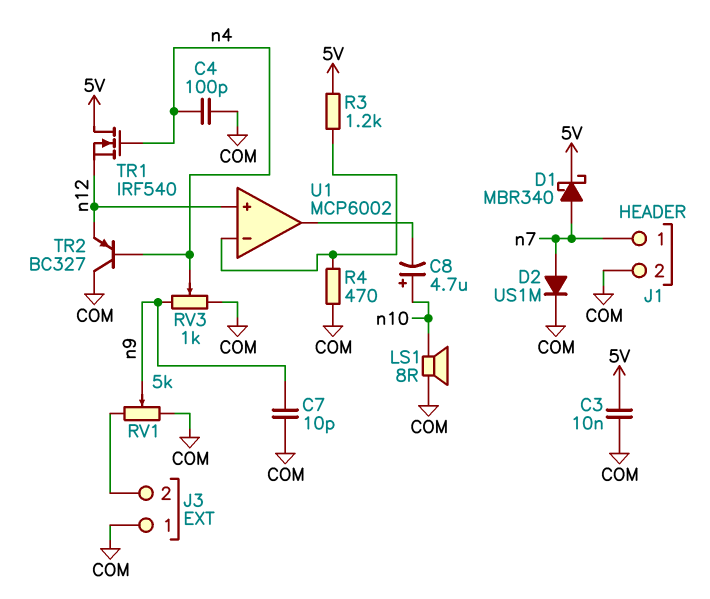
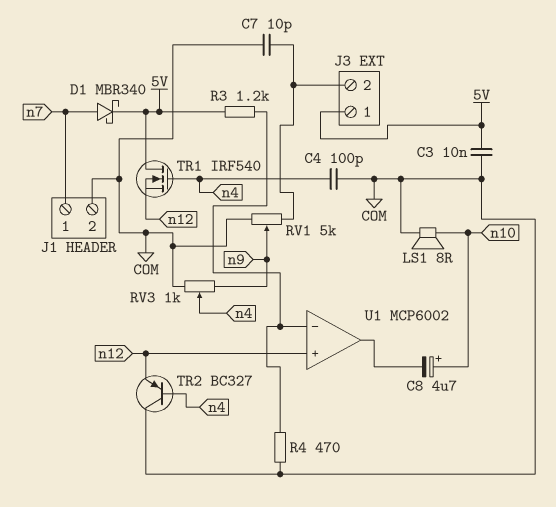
C7: 10pF (COM, n9) -> 10pF (COM, J3/2)
D2: diode US1M (A n7, K COM) -> none
J3 pin 1: COM -> 5V

